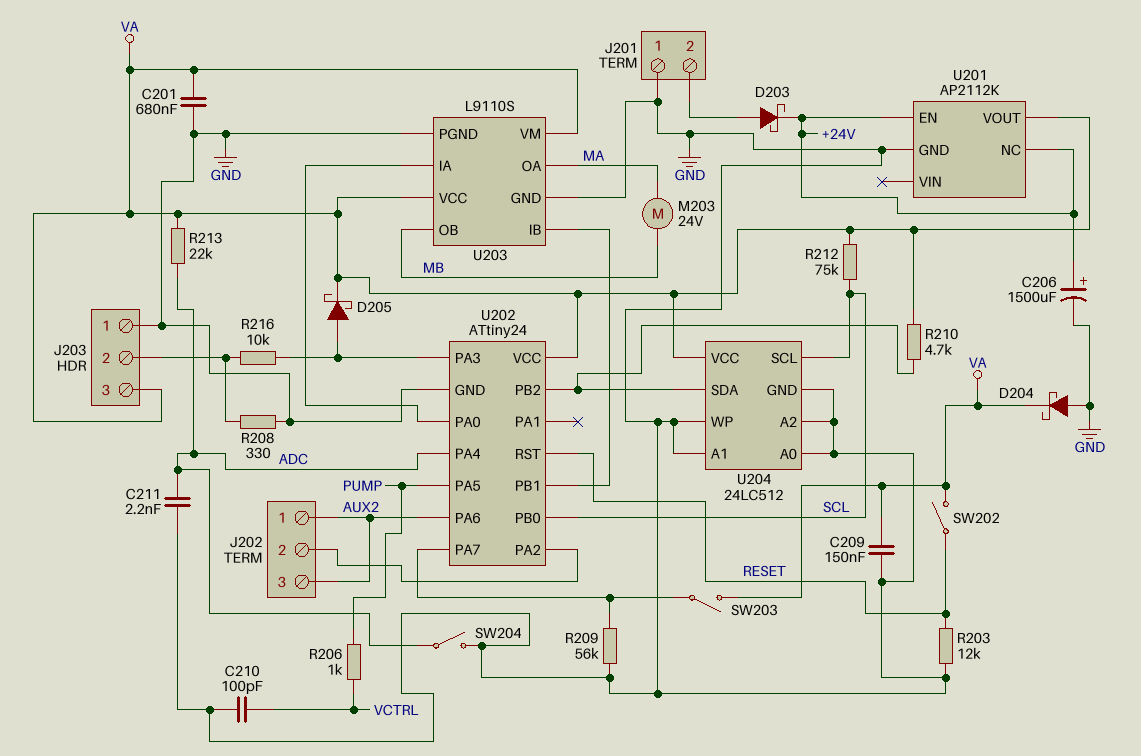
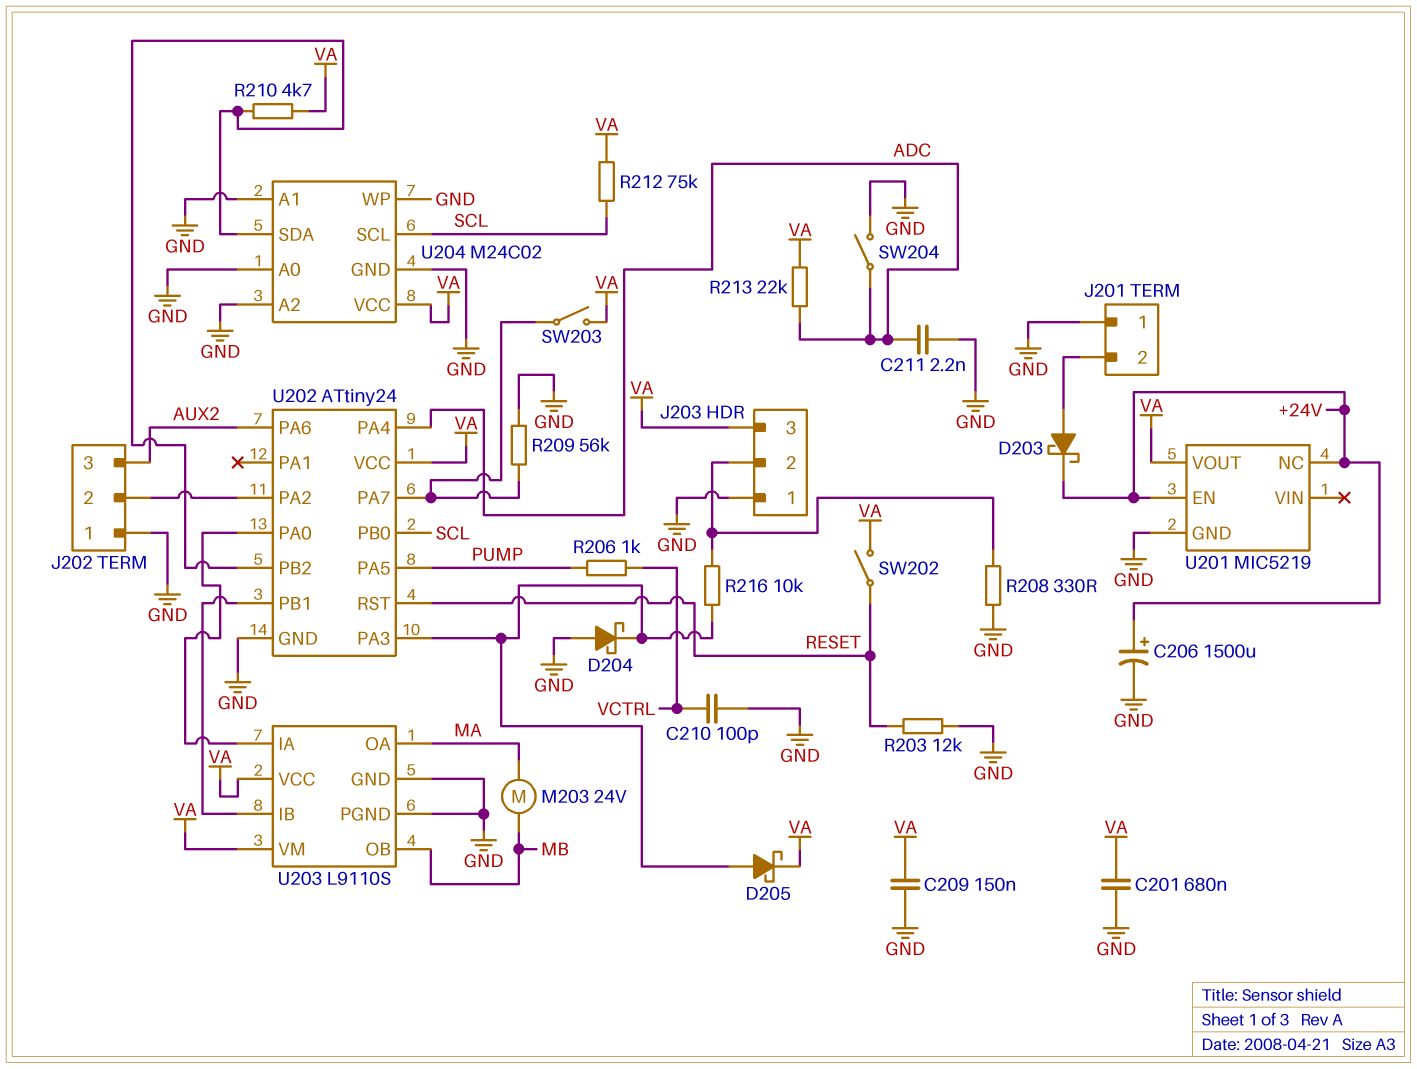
D204: schottky (A GND, K VA) -> schottky (A GND, K U202/PA3)
J202 pin 1: AUX2 -> GND
U201: AP2112K -> MIC5219
U204: 24LC512 -> M24C02

